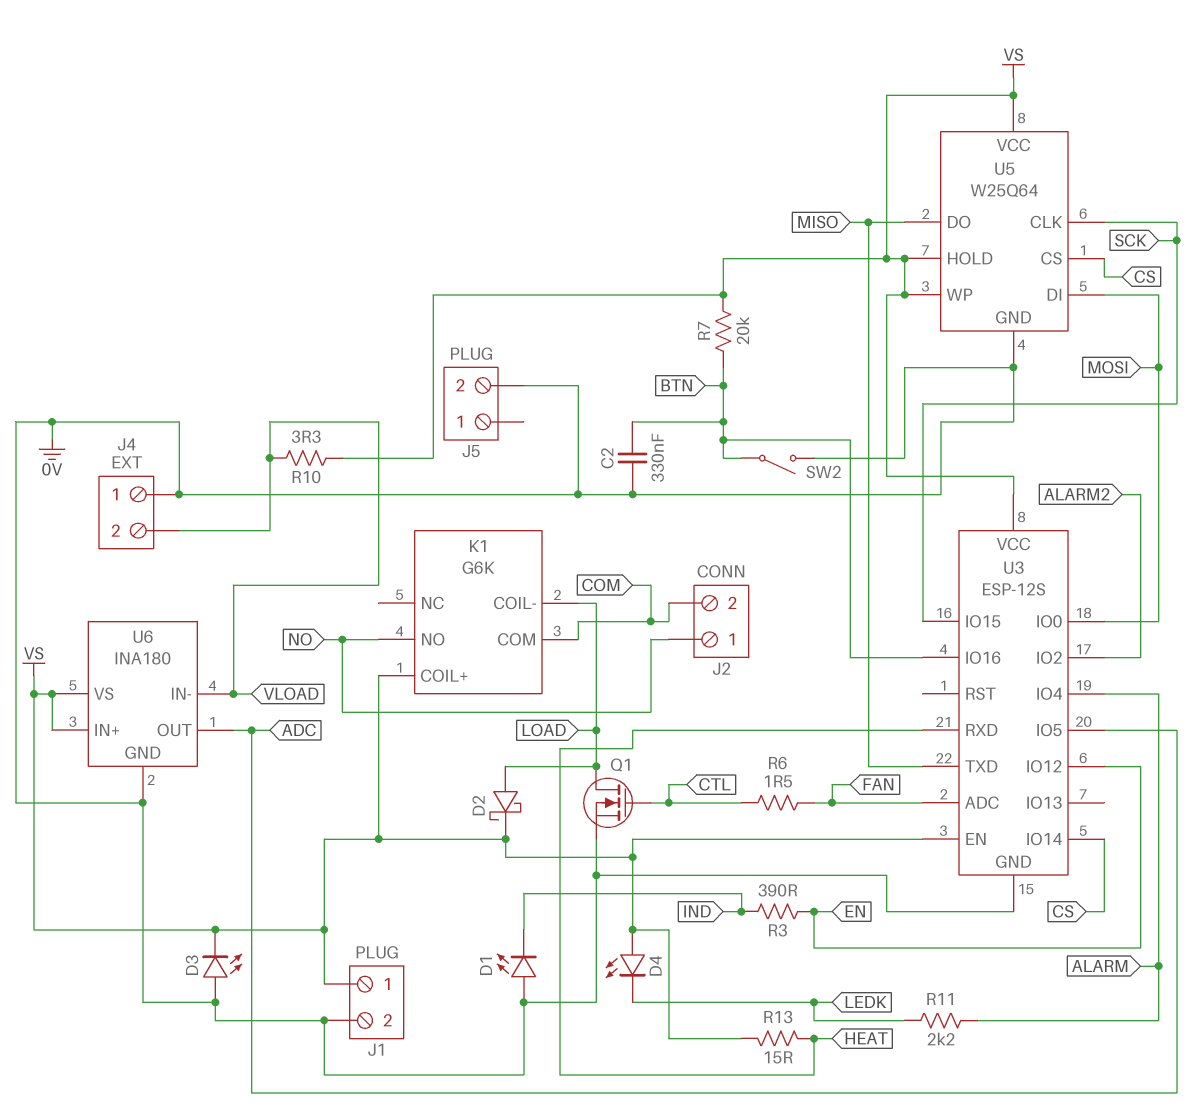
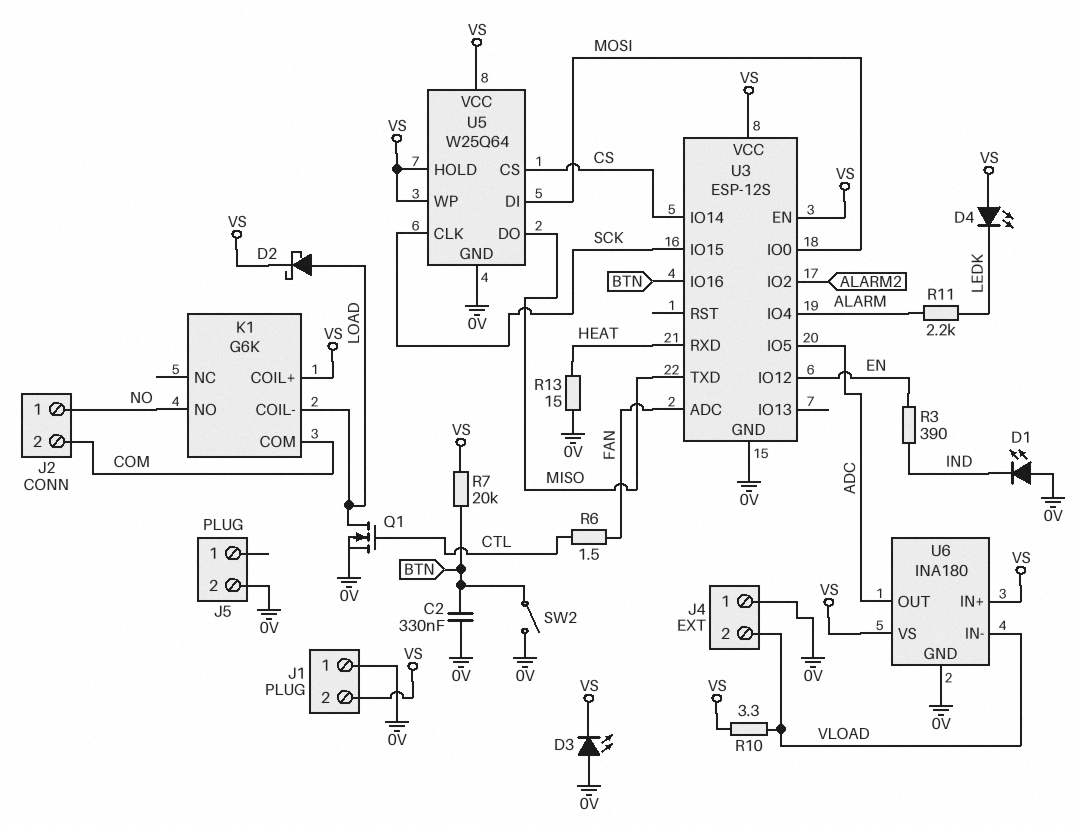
J1 pin 1: VS -> 0V
J1 pin 2: 0V -> VS
R13: 15 (HEAT, VS) -> 15 (0V, HEAT)

